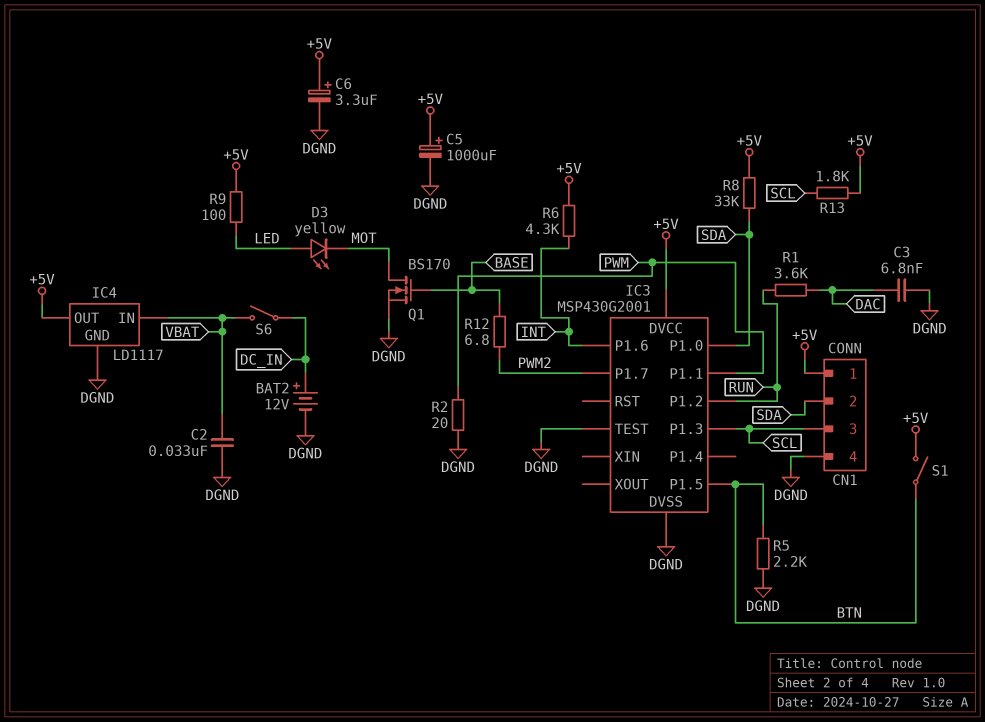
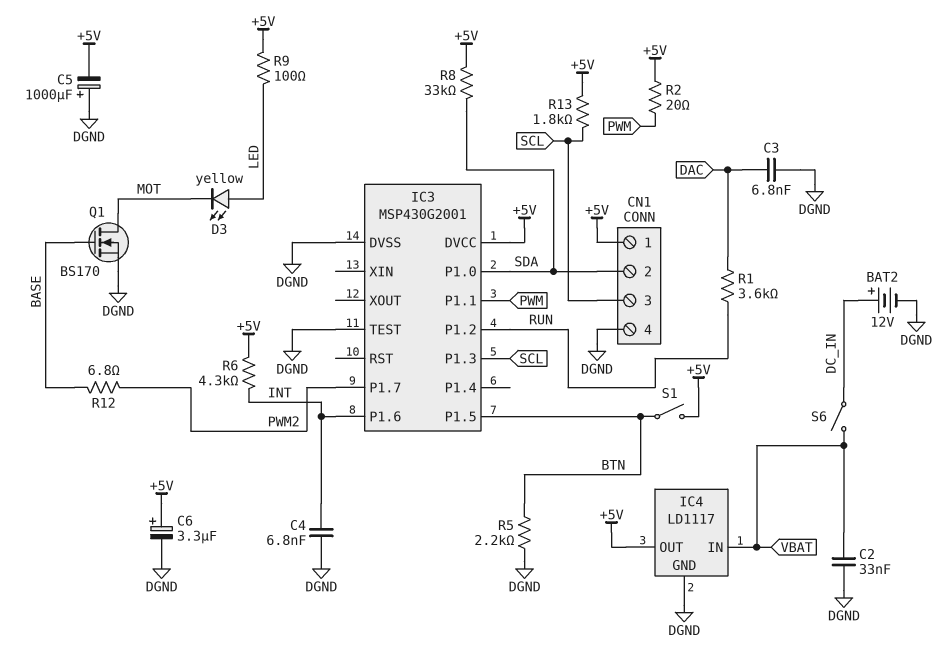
C4: none -> 6.8nF (DGND, INT)
C5: 1000uF (plus +5V, minus DGND) -> 1000uF (plus DGND, minus +5V)
R2: 20 (DGND, PWM) -> 20 (+5V, PWM)

